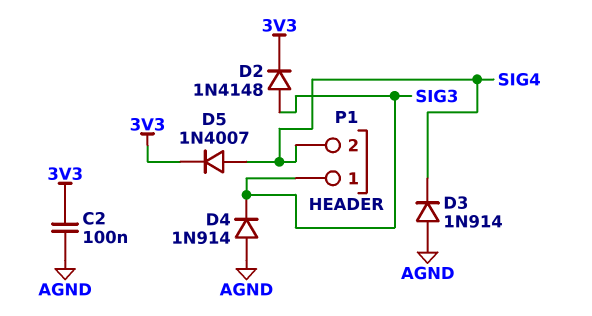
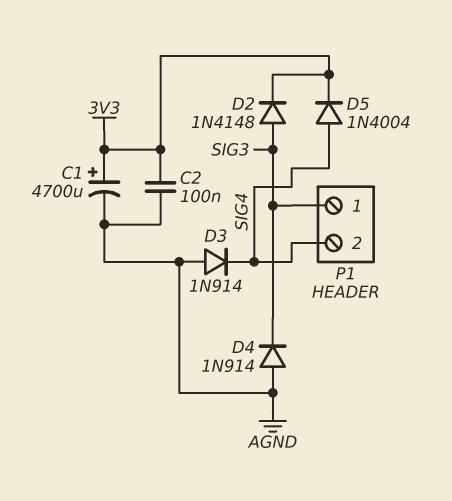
C1: none -> 4700uF (plus 3V3, minus AGND)
D5: diode 1N4007 (A SIG4, K 3V3) -> diode 1N4004 (A SIG4, K 3V3)

